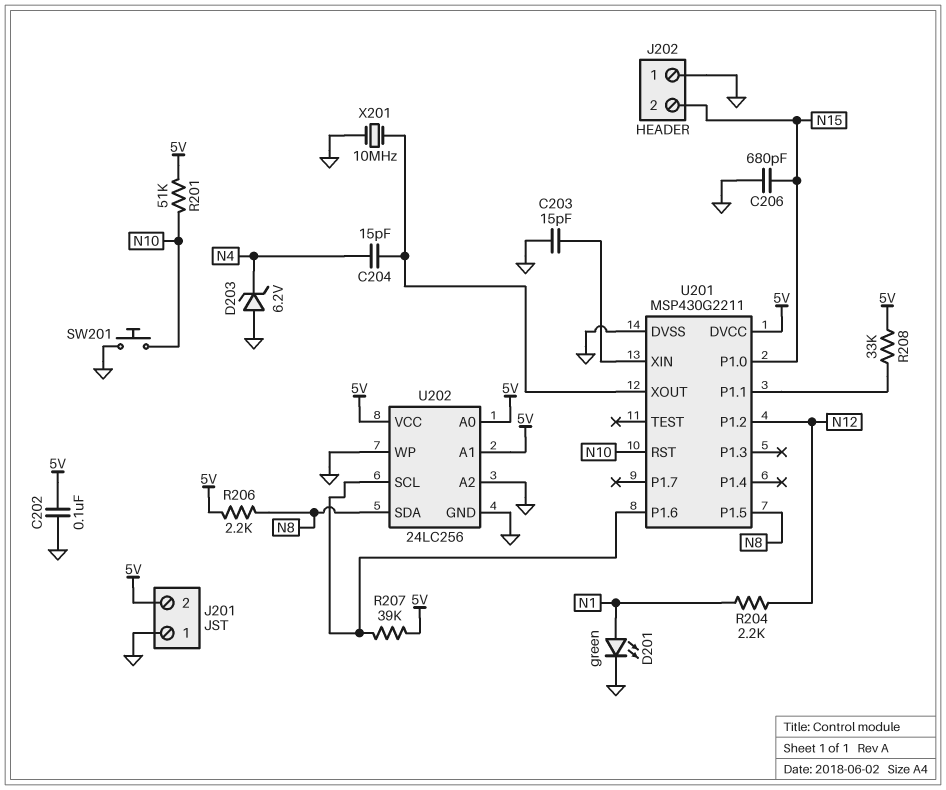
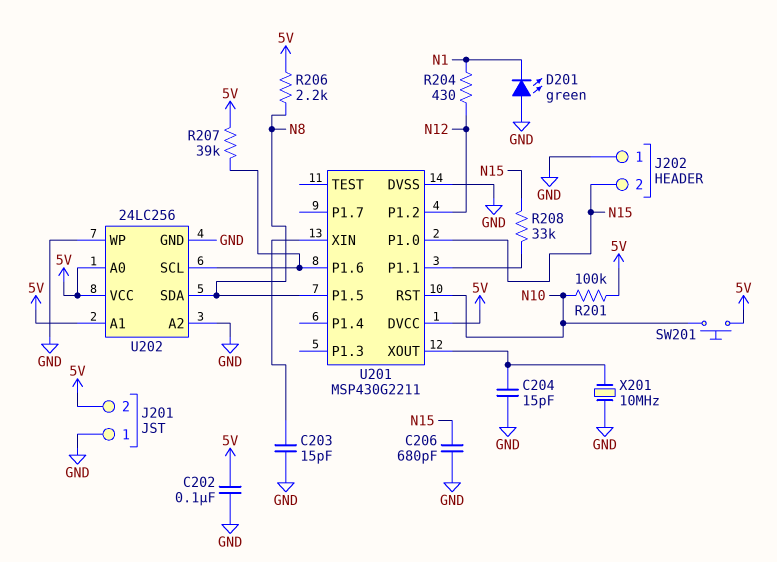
C204: 15pF (N4, U201/XOUT) -> 15pF (GND, U201/XOUT)
D201: LED green (A N1, K GND) -> LED green (A GND, K N1)
D203: zener 6.2V (A GND, K N4) -> none
R201: 51k (5V, N10) -> 100k (5V, N10)
R204: 2.2k (N1, N12) -> 430 (N1, N12)
R208: 33k (5V, U201/P1.1) -> 33k (N15, U201/P1.1)
SW201: button (GND, N10) -> button (5V, N10)

